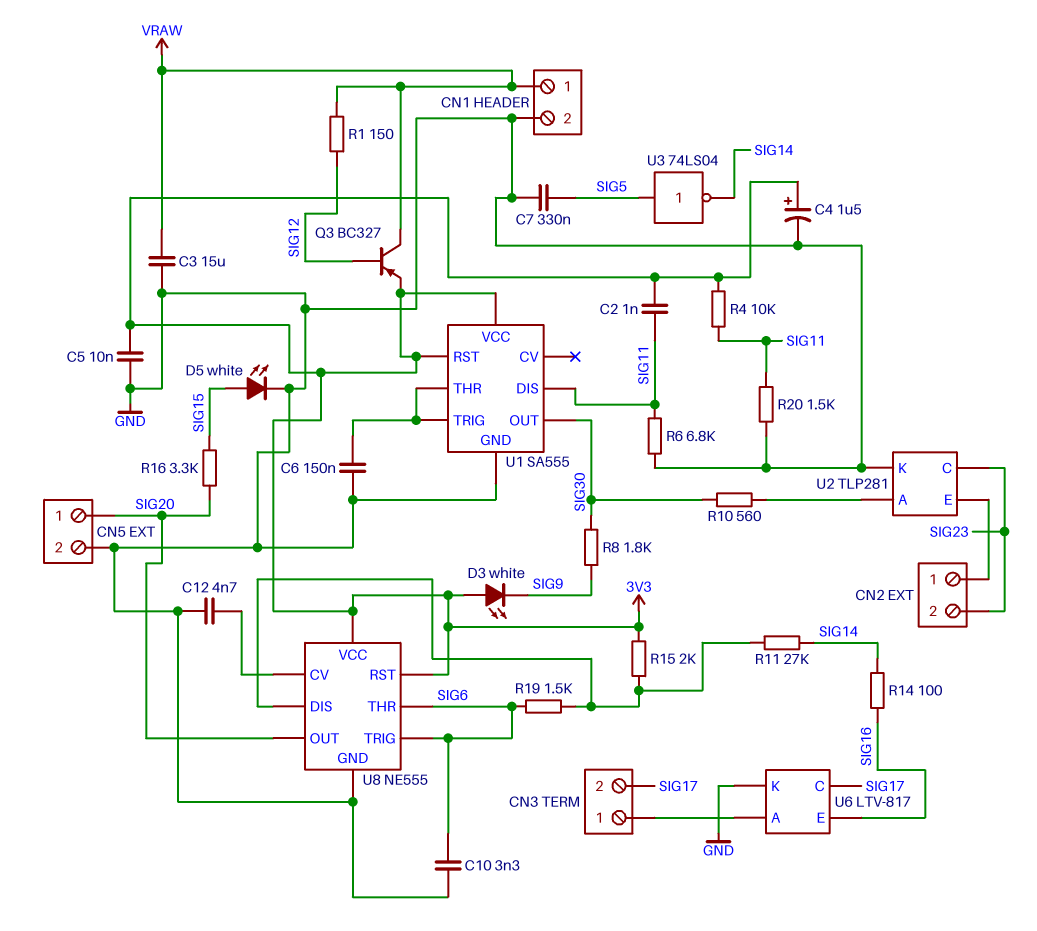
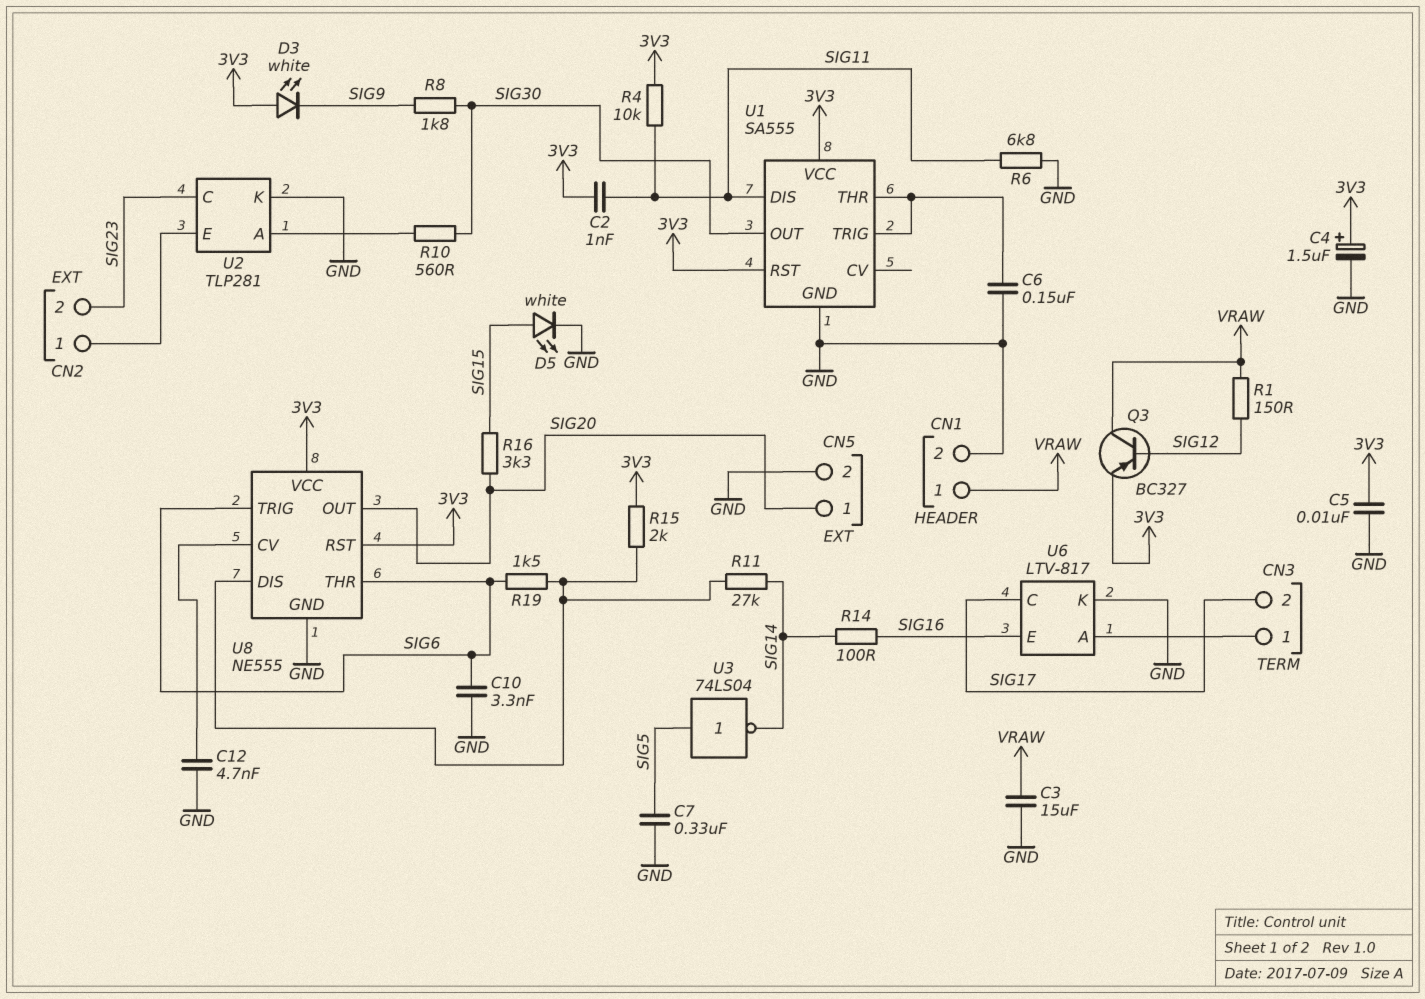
R20: 1.5k (GND, SIG11) -> none

